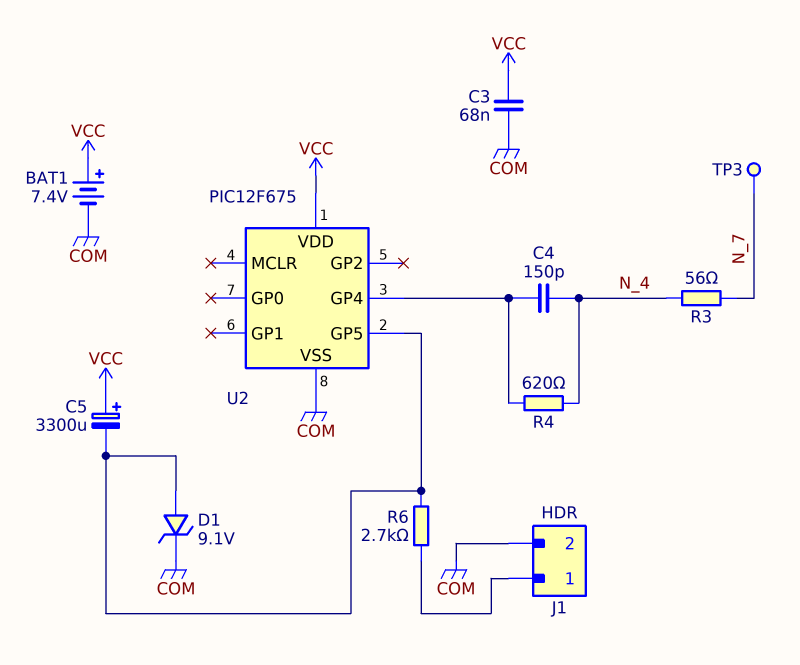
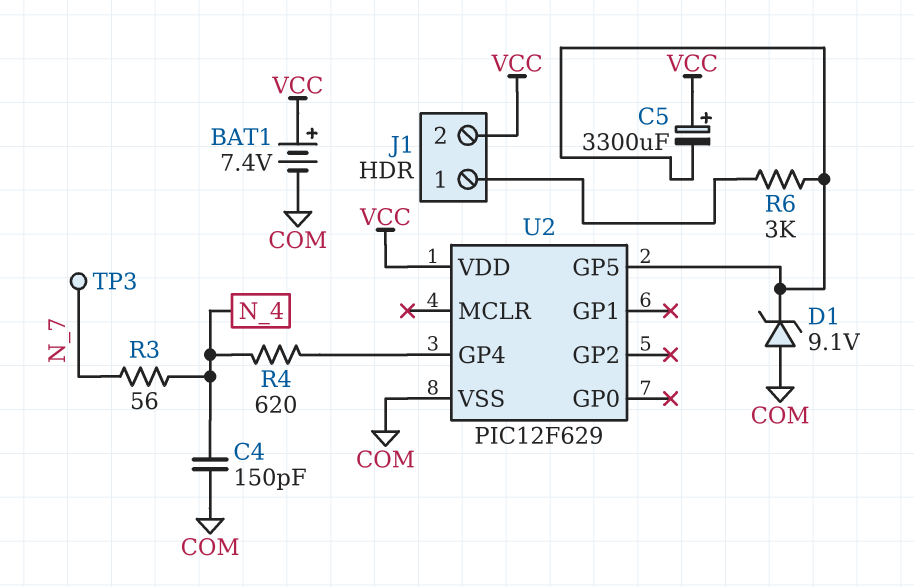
C3: 68nF (COM, VCC) -> none
C4: 150pF (N_4, U2/GP4) -> 150pF (COM, N_4)
D1: zener 9.1V (A U2/GP5, K COM) -> zener 9.1V (A COM, K U2/GP5)
J1 pin 2: COM -> VCC
R6: 2.7k (J1/1, U2/GP5) -> 3k (J1/1, U2/GP5)
U2: PIC12F675 -> PIC12F629

